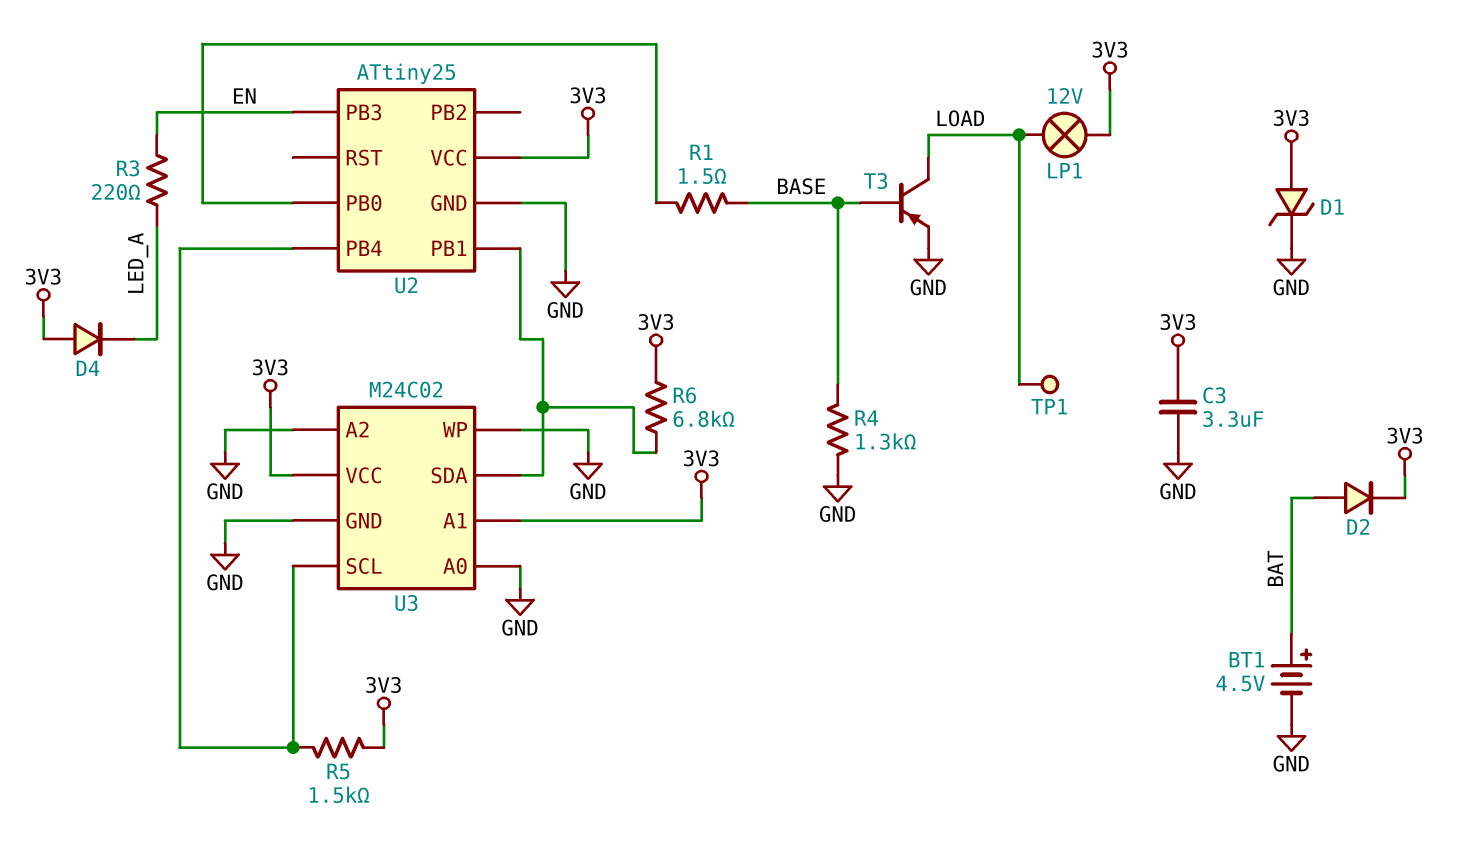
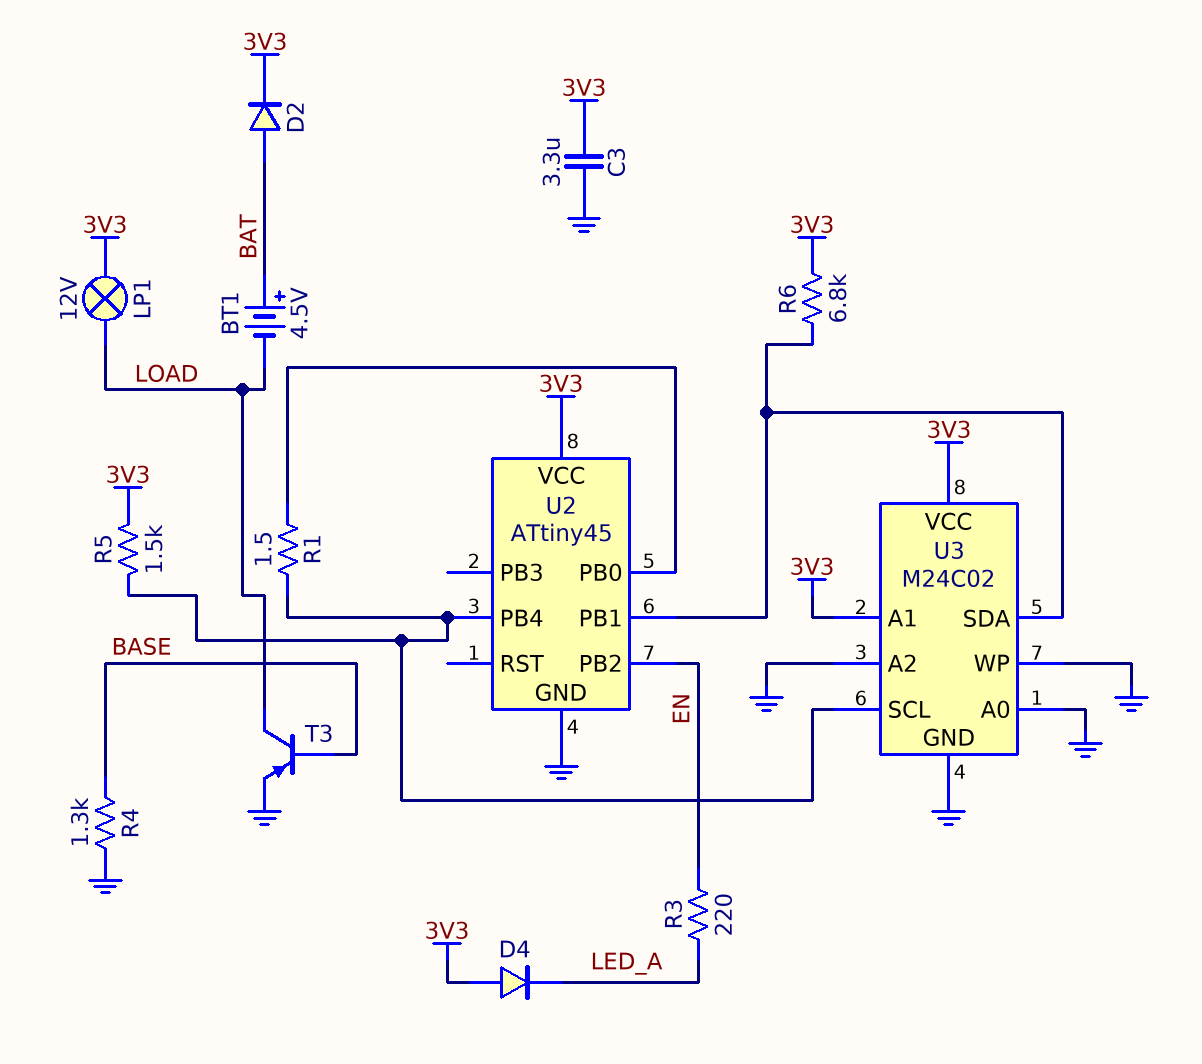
BT1: 4.5V (plus BAT, minus GND) -> 4.5V (plus BAT, minus LOAD)
D1: zener (A 3V3, K GND) -> none
R1: 1.5 (BASE, U2/PB0) -> 1.5 (U2/PB0, U2/PB4)
TP1: test point (LOAD) -> none
U2: ATtiny25 -> ATtiny45
U2 pin PB2: none -> EN
U2 pin PB3: EN -> none

